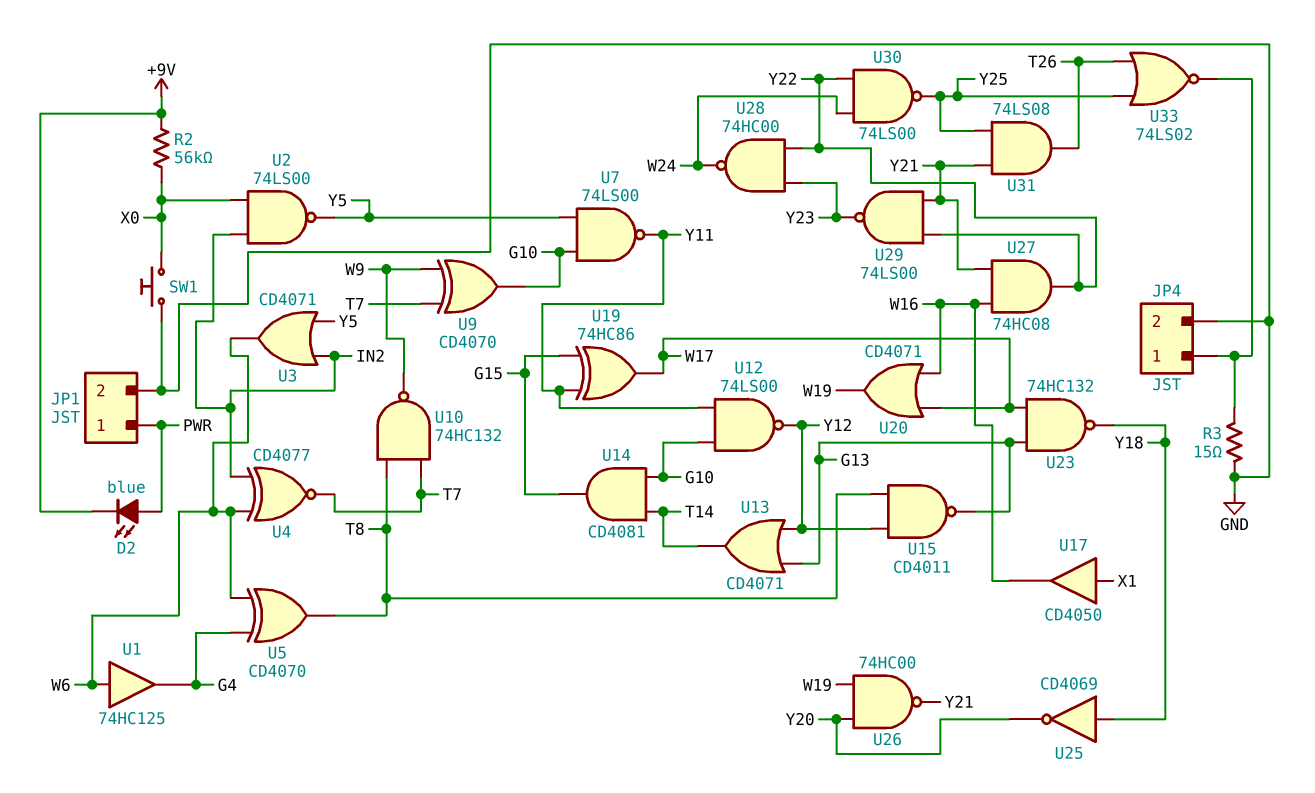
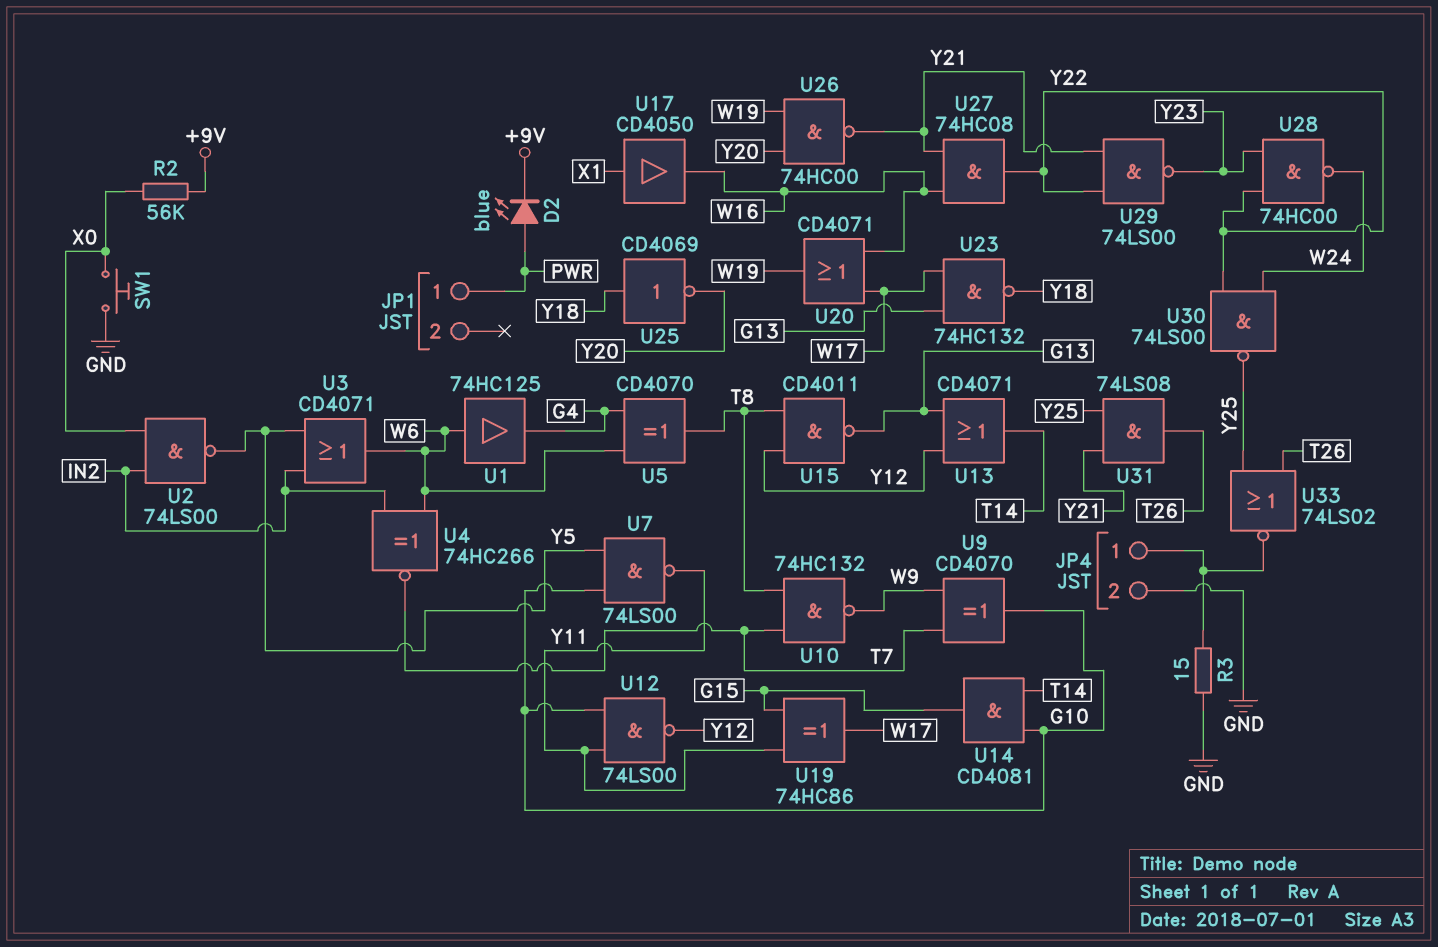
JP1 pin 2: GND -> none
U4: XNOR CD4077 (in IN2, in W6, out T7) -> XNOR 74HC266 (in IN2, in W6, out T7)

